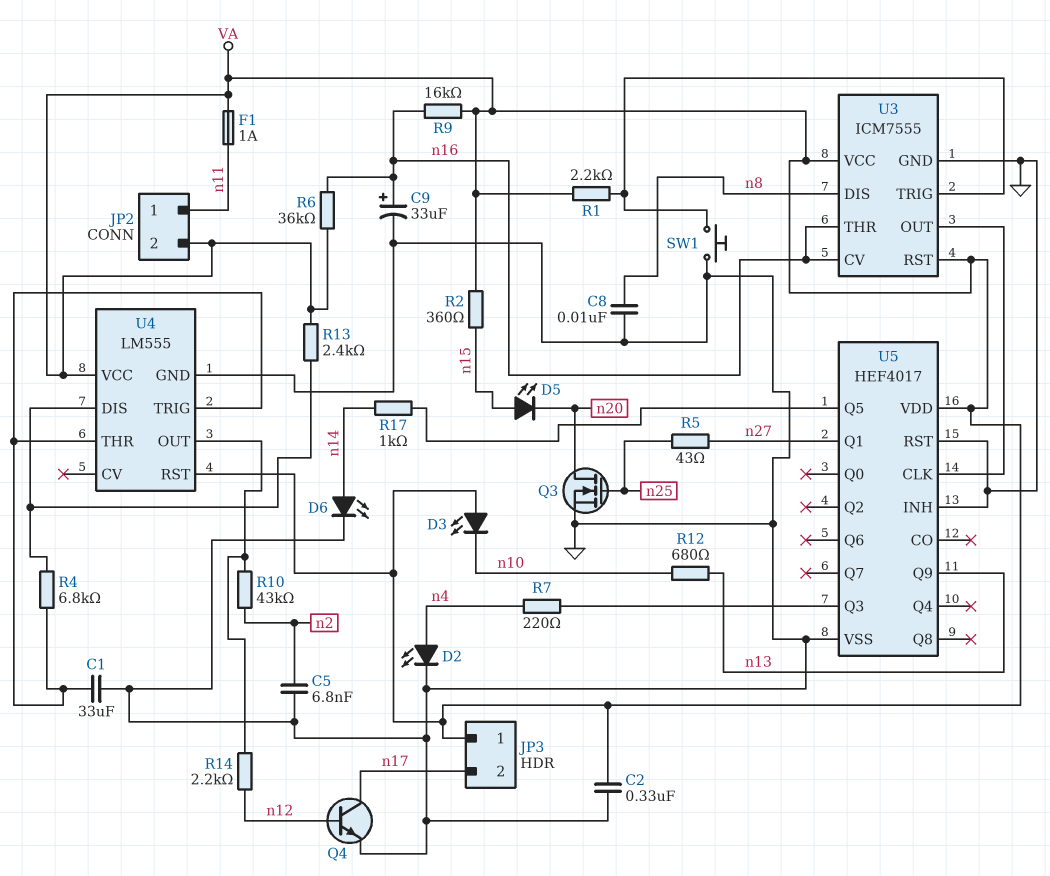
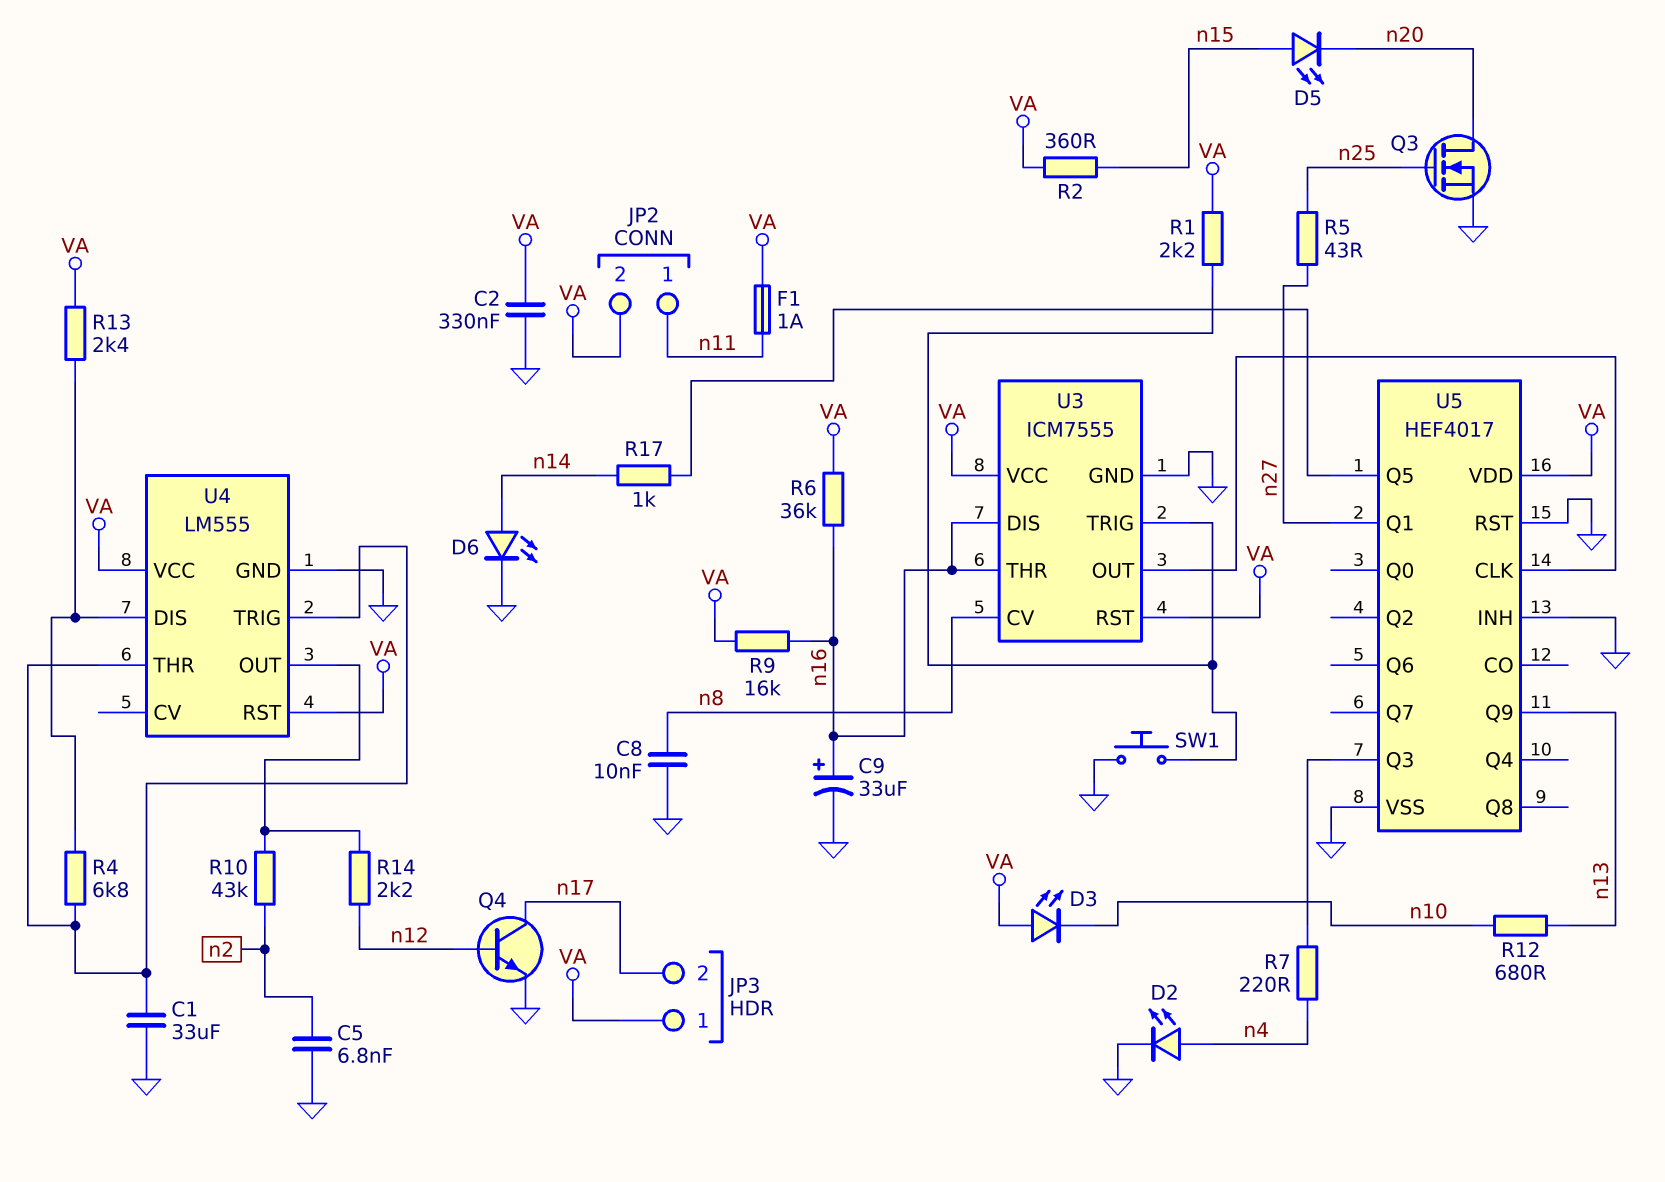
U3 pin CV: n16 -> n8
U3 pin DIS: n8 -> n16

